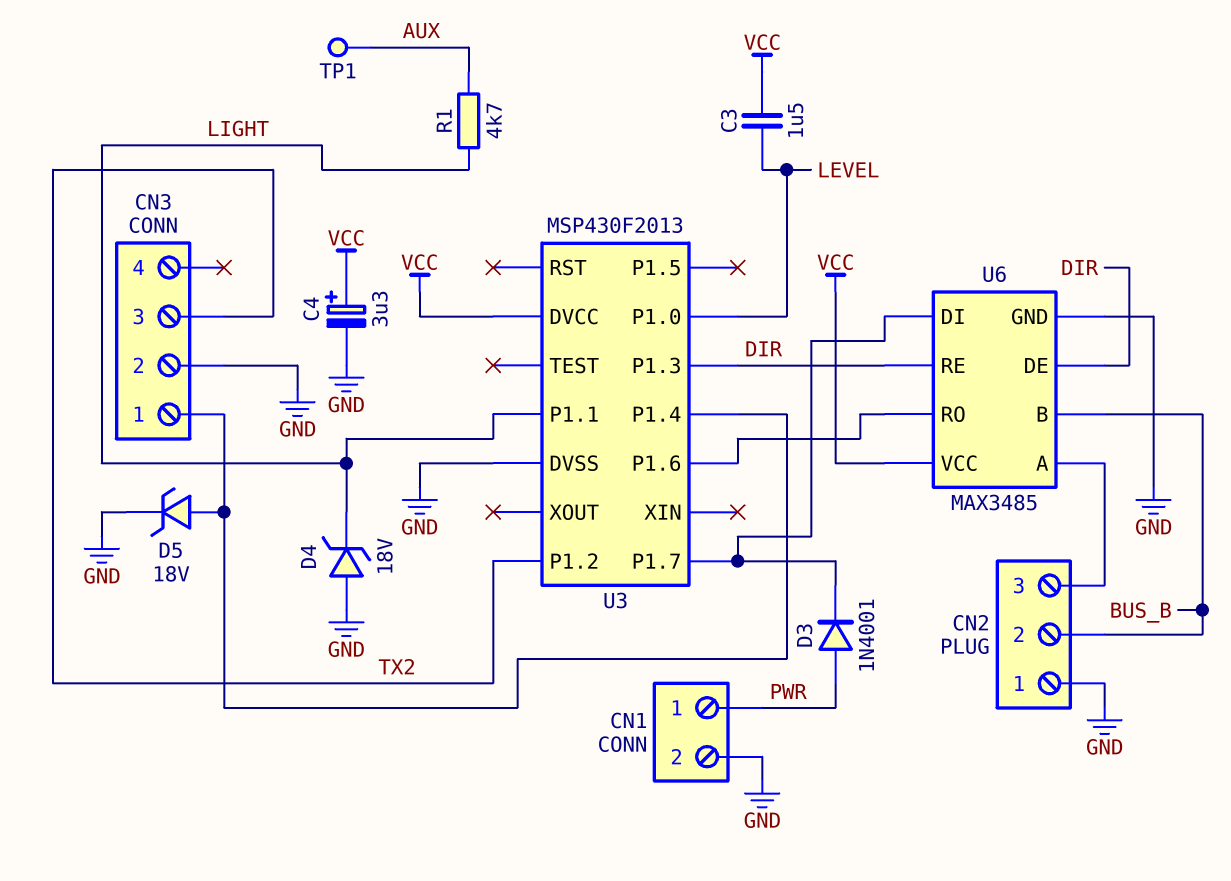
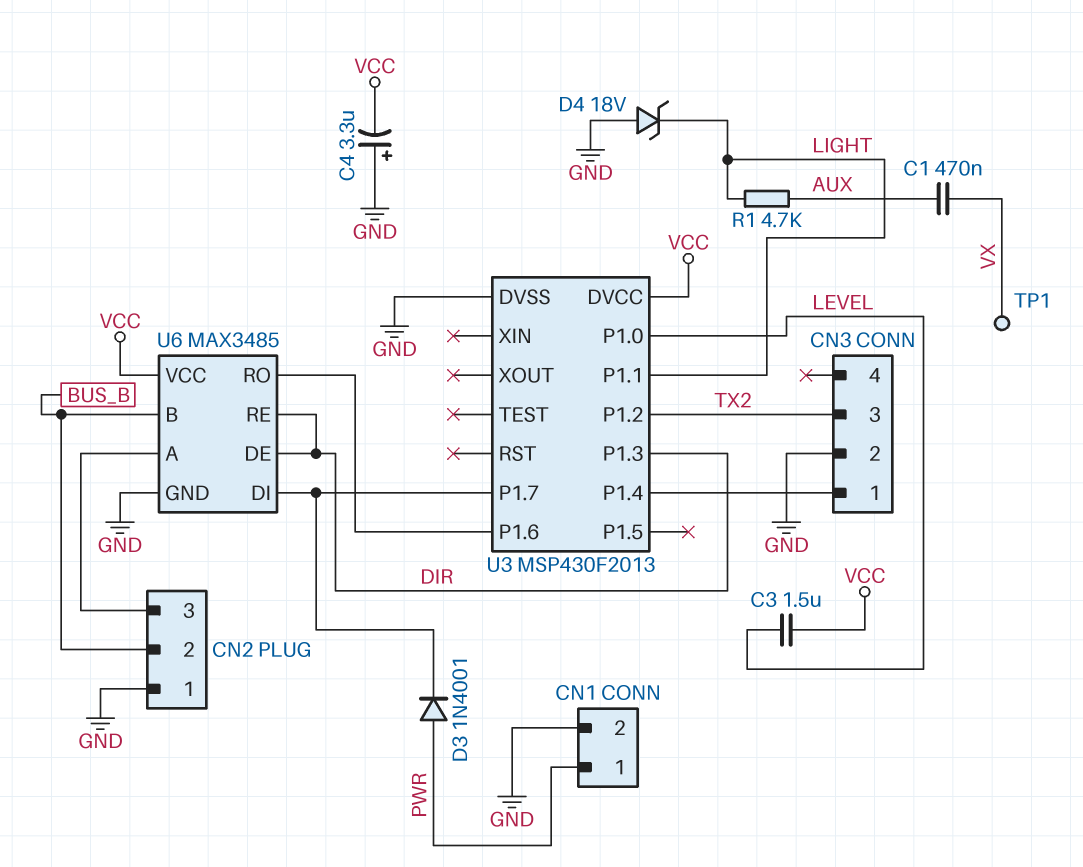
C1: none -> 470nF (AUX, VX)
C4: 3.3uF (plus VCC, minus GND) -> 3.3uF (plus GND, minus VCC)
D5: zener 18V (A CN3/1, K GND) -> none
TP1: test point (AUX) -> test point (VX)

